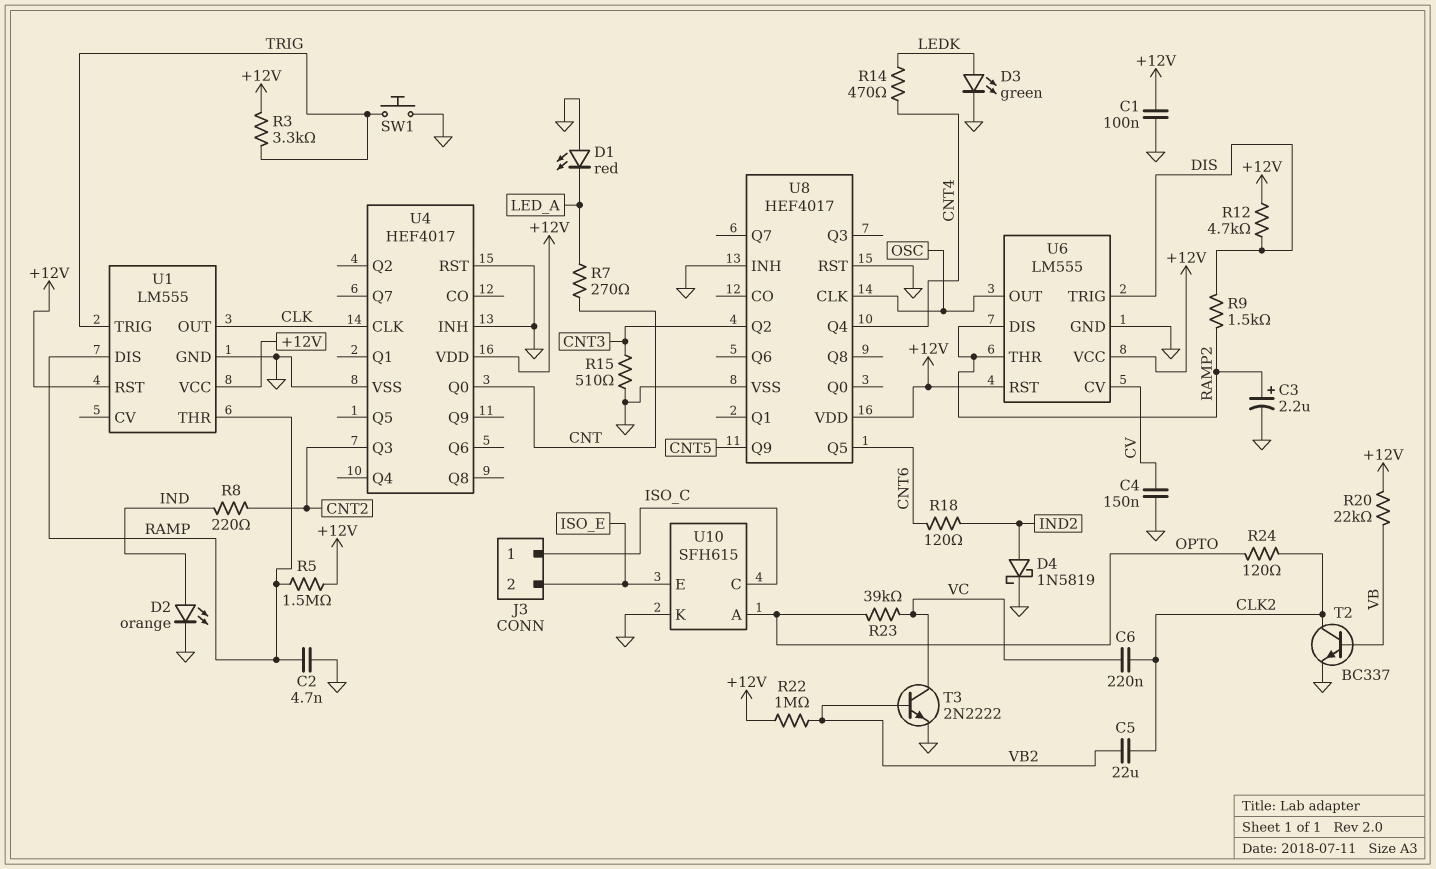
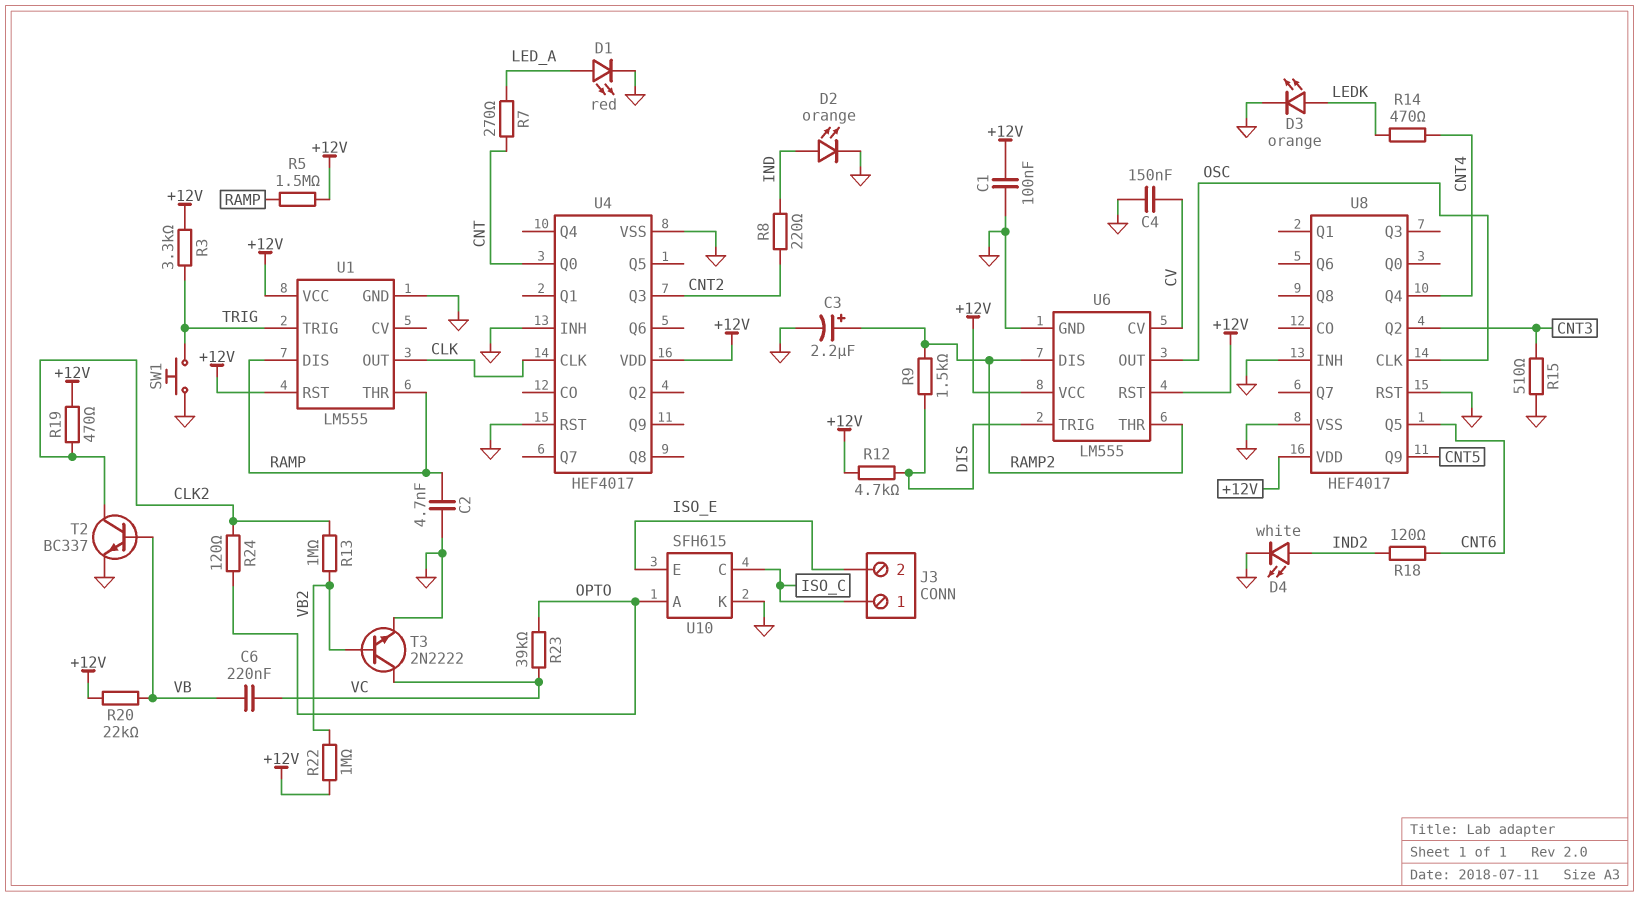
C5: 22uF (CLK2, VB2) -> none
C6: 220nF (CLK2, VC) -> 220nF (VB, VC)
D1: LED red (A GND, K LED_A) -> LED red (A LED_A, K GND)
D3: LED green (A LEDK, K GND) -> LED orange (A LEDK, K GND)
D4: schottky 1N5819 (A IND2, K GND) -> LED white (A IND2, K GND)
R13: none -> 1M (CLK2, VB2)
R19: none -> 470 (+12V, CLK2)

